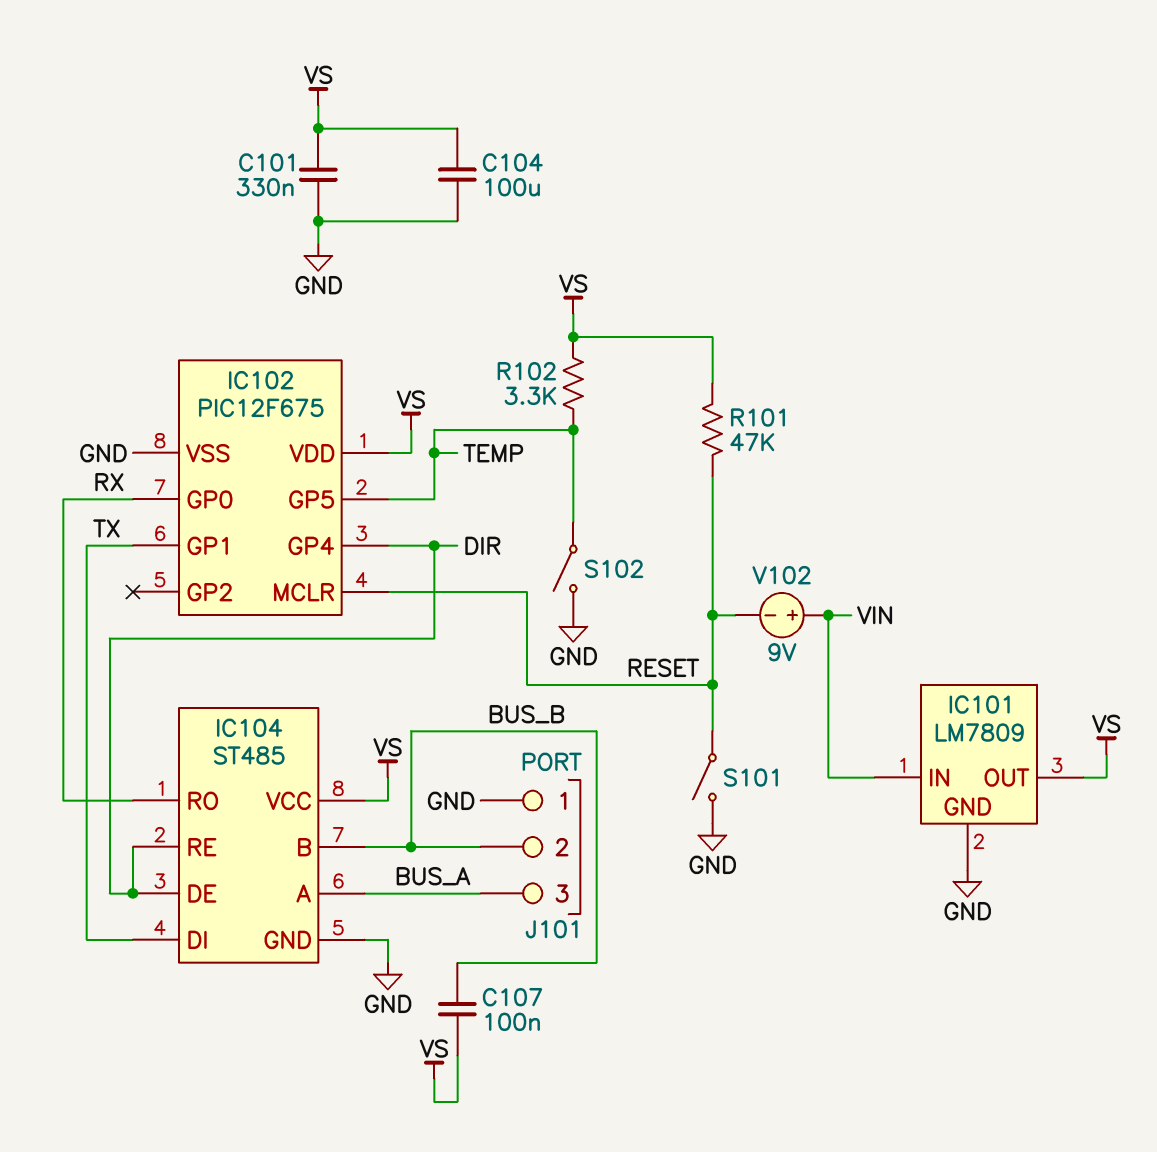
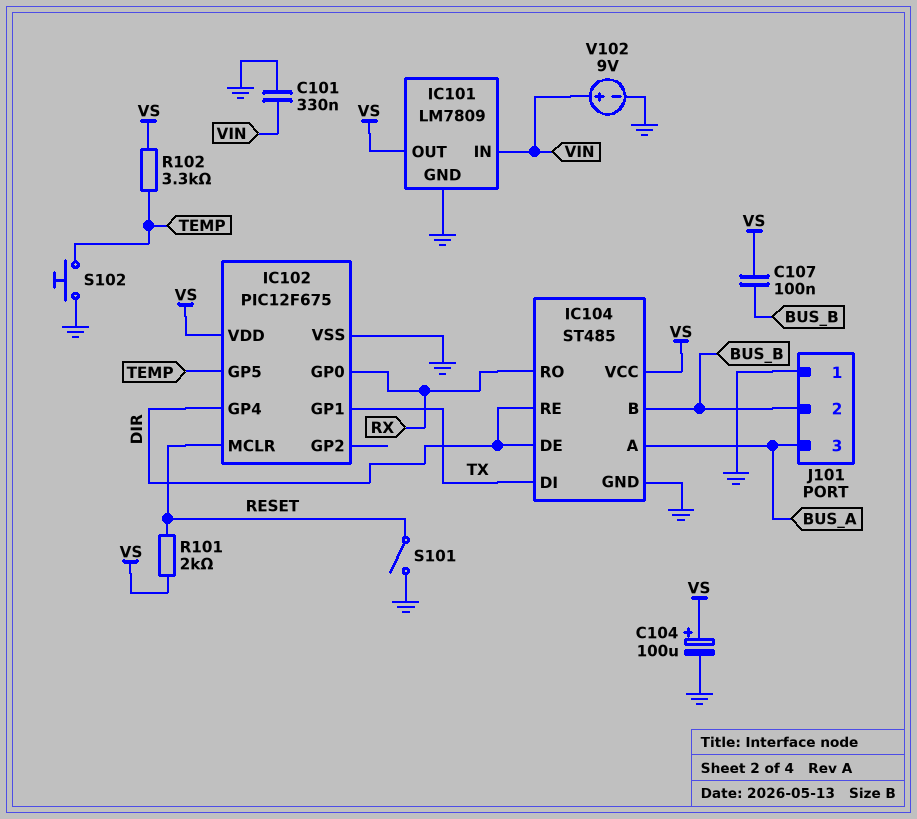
C101: 330nF (GND, VS) -> 330nF (GND, VIN)
C104: 100uF (GND, VS) -> 100uF (plus VS, minus GND)
R101: 47k (RESET, VS) -> 2k (RESET, VS)
S102: switch (GND, TEMP) -> button (GND, TEMP)
V102: 9V (plus VIN, minus RESET) -> 9V (plus VIN, minus GND)

